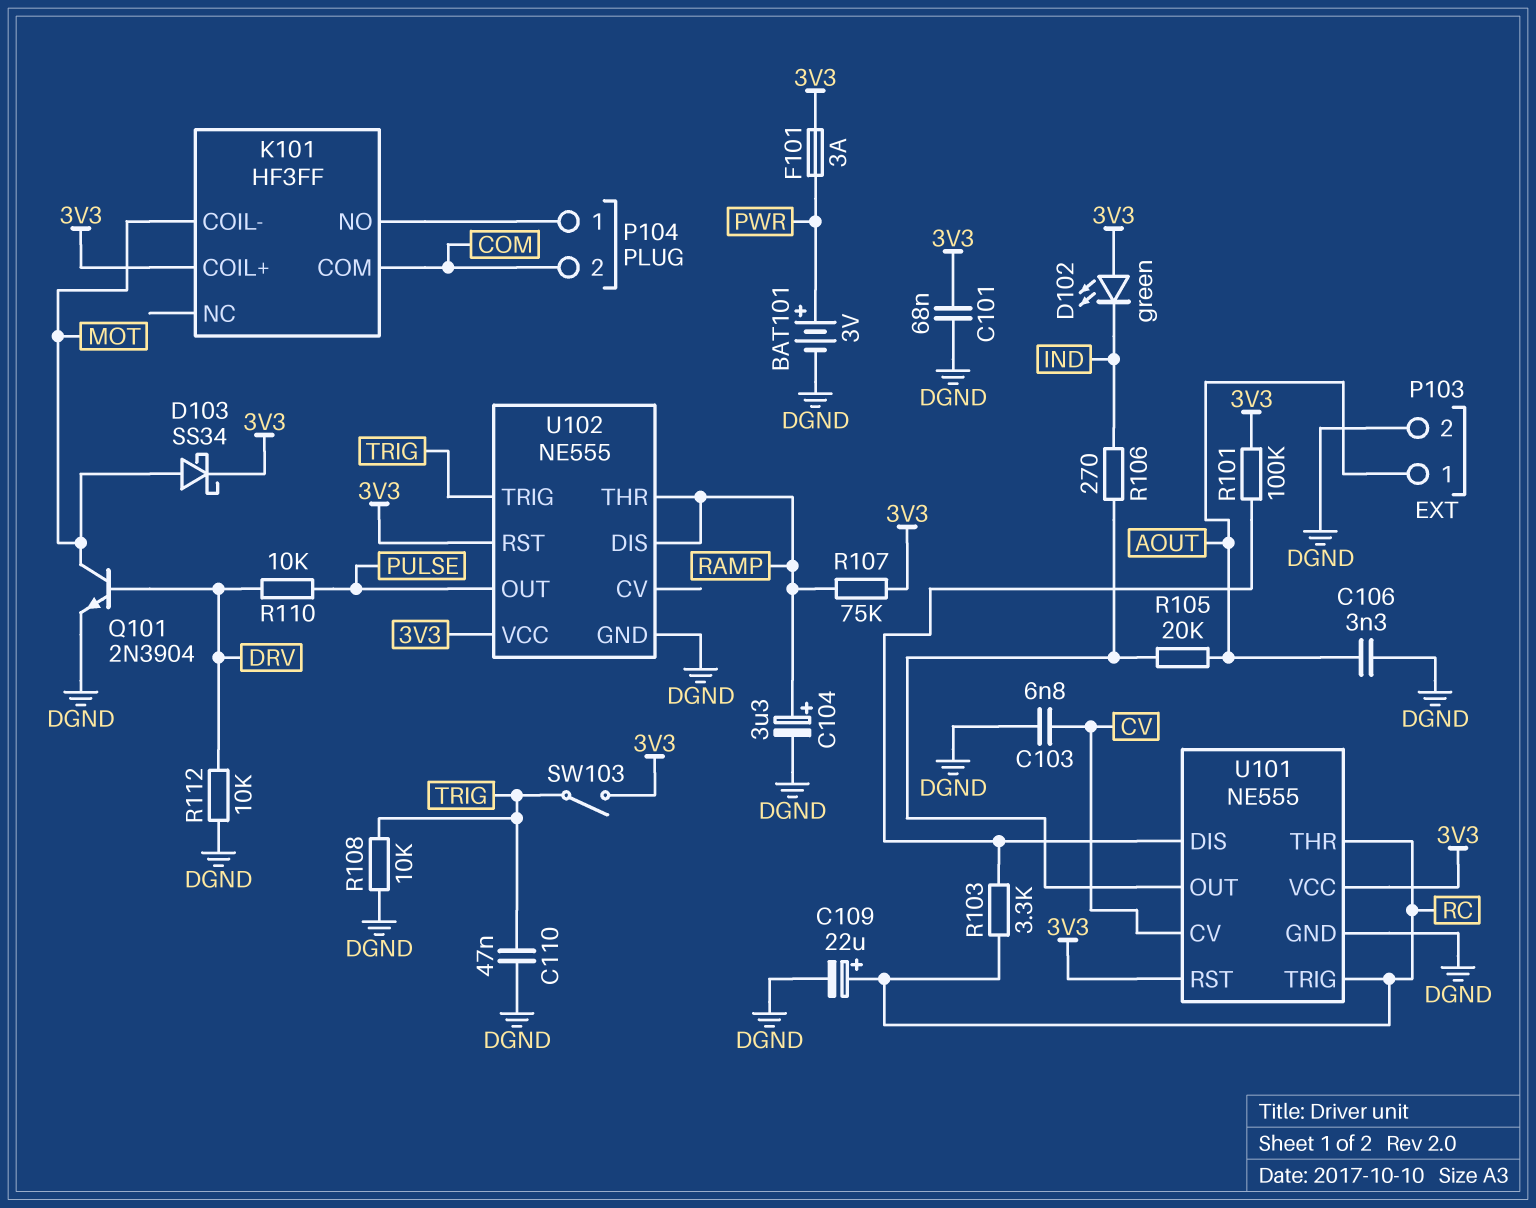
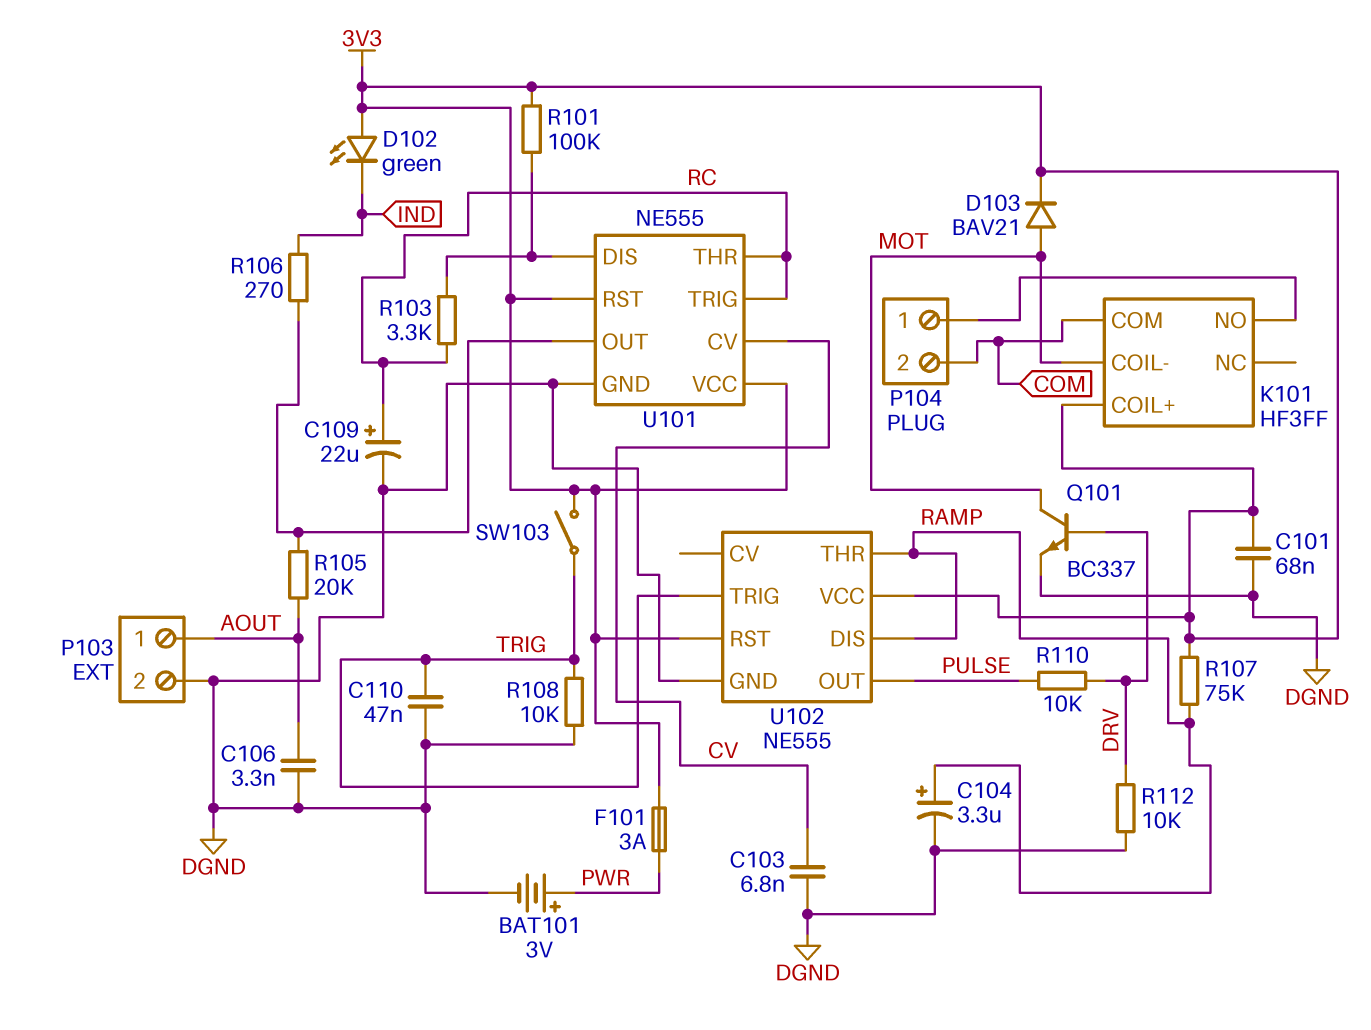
D103: schottky SS34 (A MOT, K 3V3) -> diode BAV21 (A MOT, K 3V3)
Q101: NPN 2N3904 (B DRV, C MOT, E DGND) -> NPN BC337 (B DRV, C MOT, E DGND)

